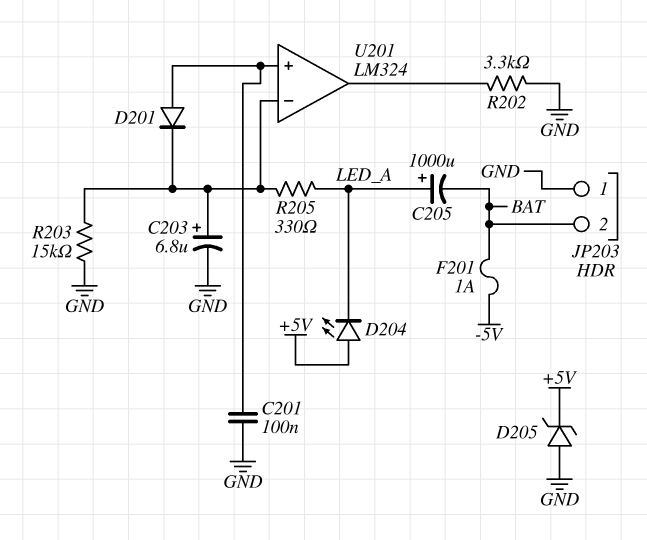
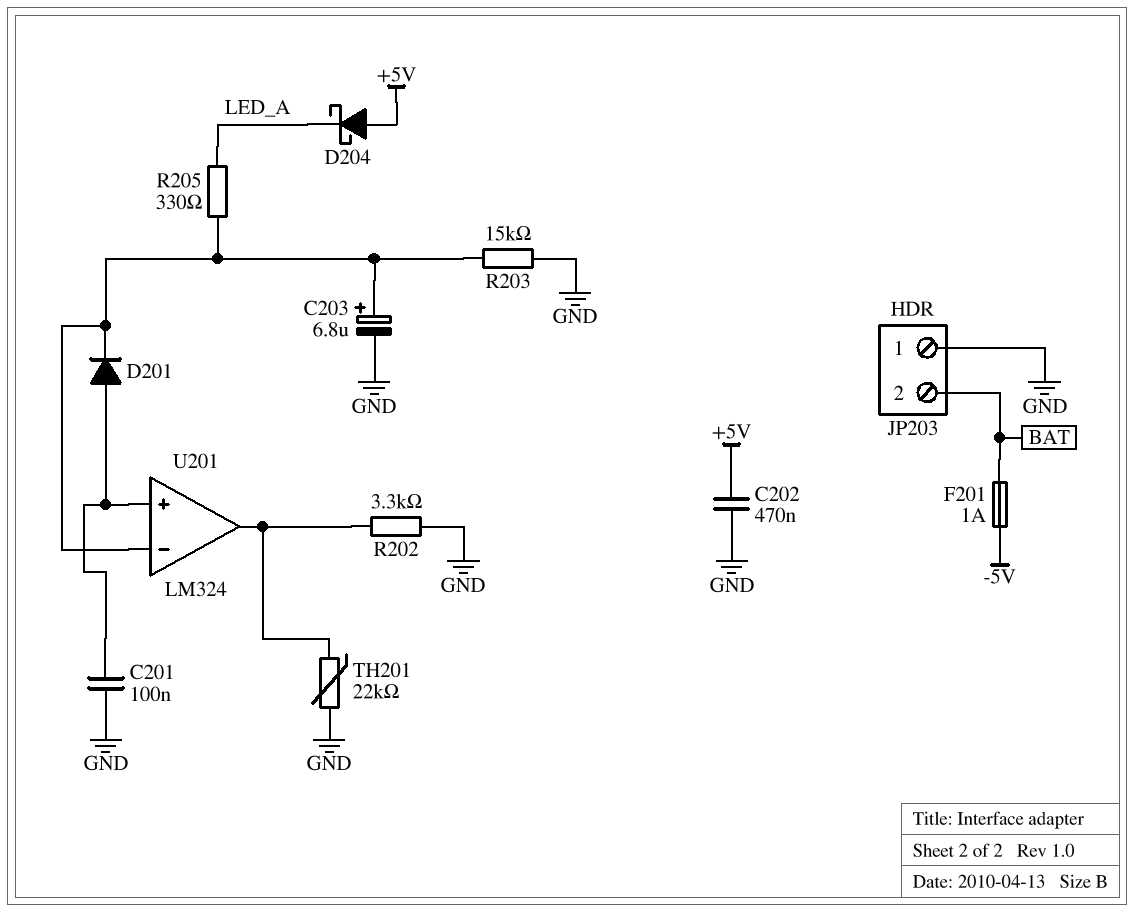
C202: none -> 470nF (+5V, GND)
C205: 1000uF (plus LED_A, minus BAT) -> none
D204: LED (A +5V, K LED_A) -> schottky (A +5V, K LED_A)
D205: zener (A GND, K +5V) -> none
TH201: none -> 22k (GND, U201/out)

